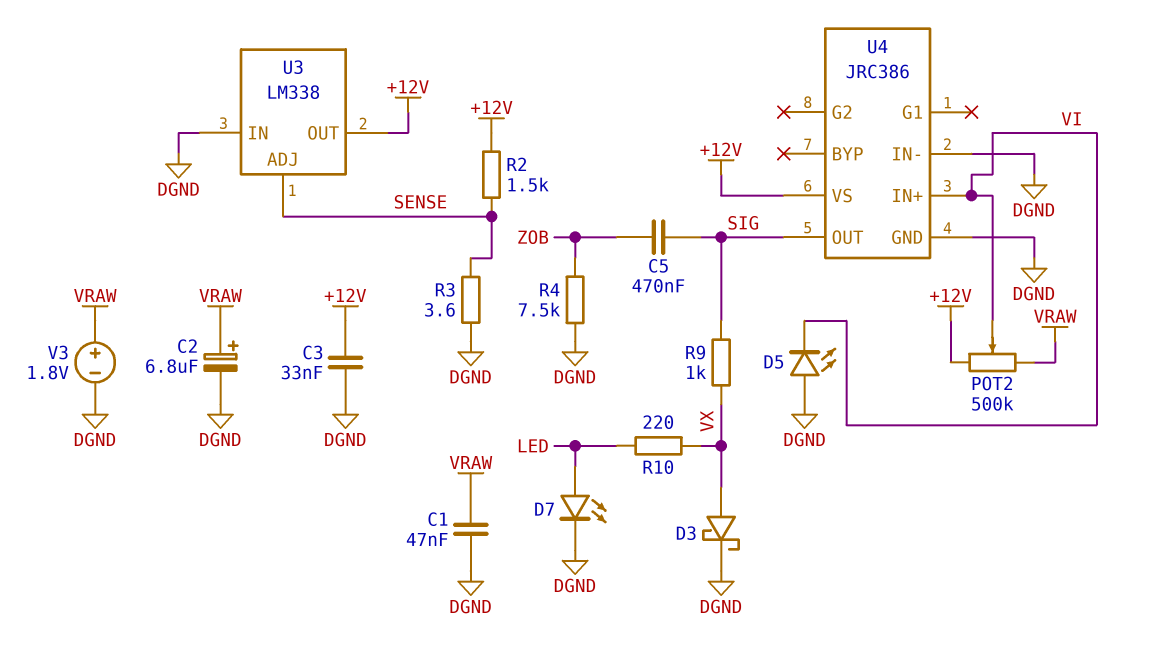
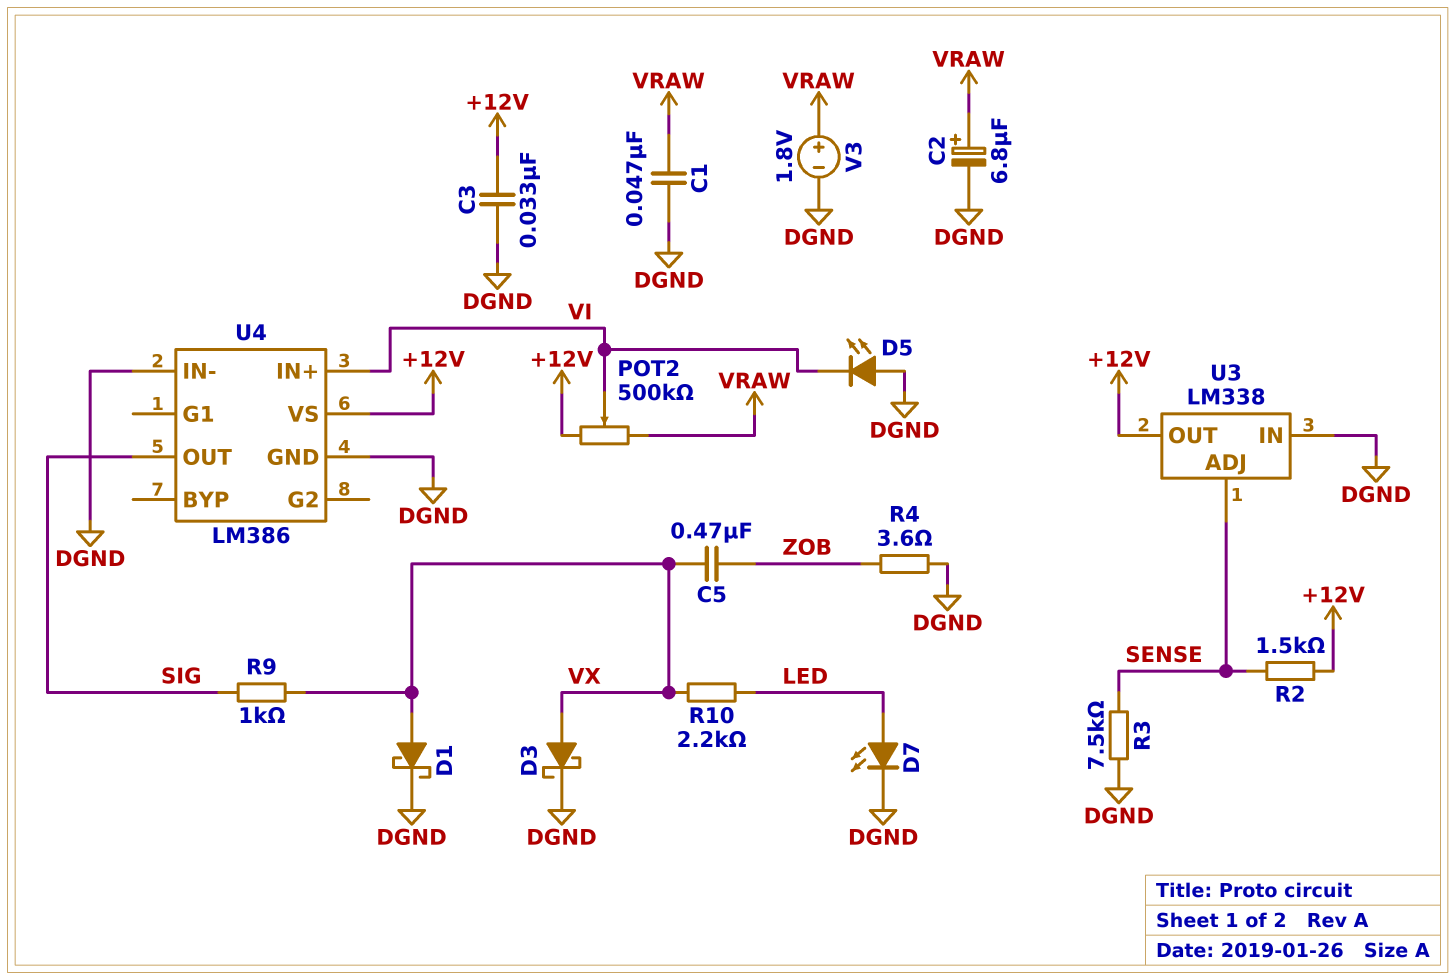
C5: 470nF (SIG, ZOB) -> 470nF (VX, ZOB)
D1: none -> schottky (A VX, K DGND)
R3: 3.6 (DGND, SENSE) -> 7.5k (DGND, SENSE)
R4: 7.5k (DGND, ZOB) -> 3.6 (DGND, ZOB)
R10: 220 (LED, VX) -> 2.2k (LED, VX)
U4: JRC386 -> LM386

